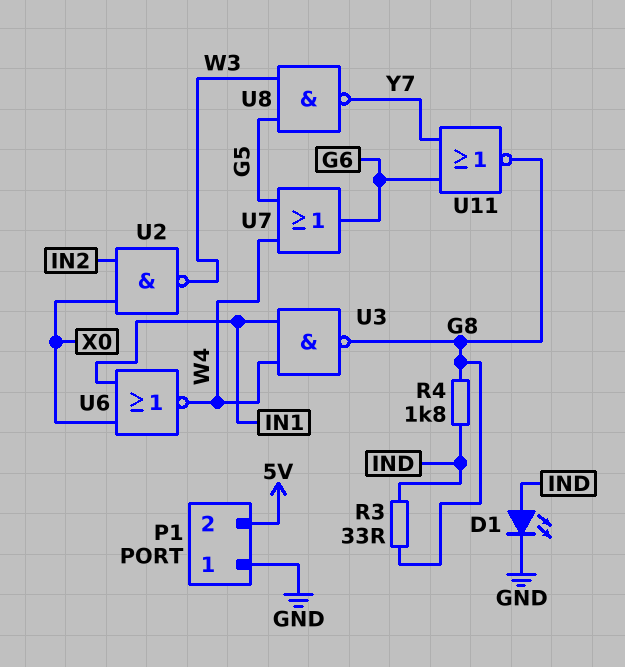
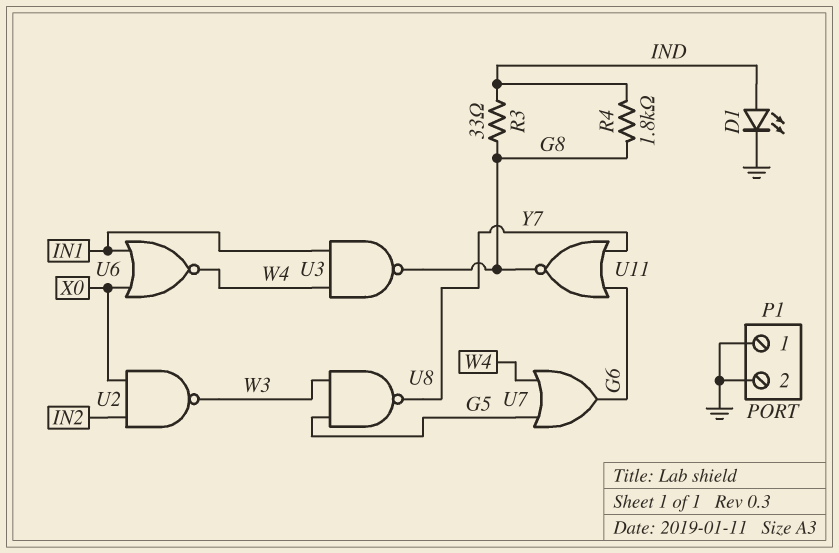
P1 pin 2: 5V -> GND

